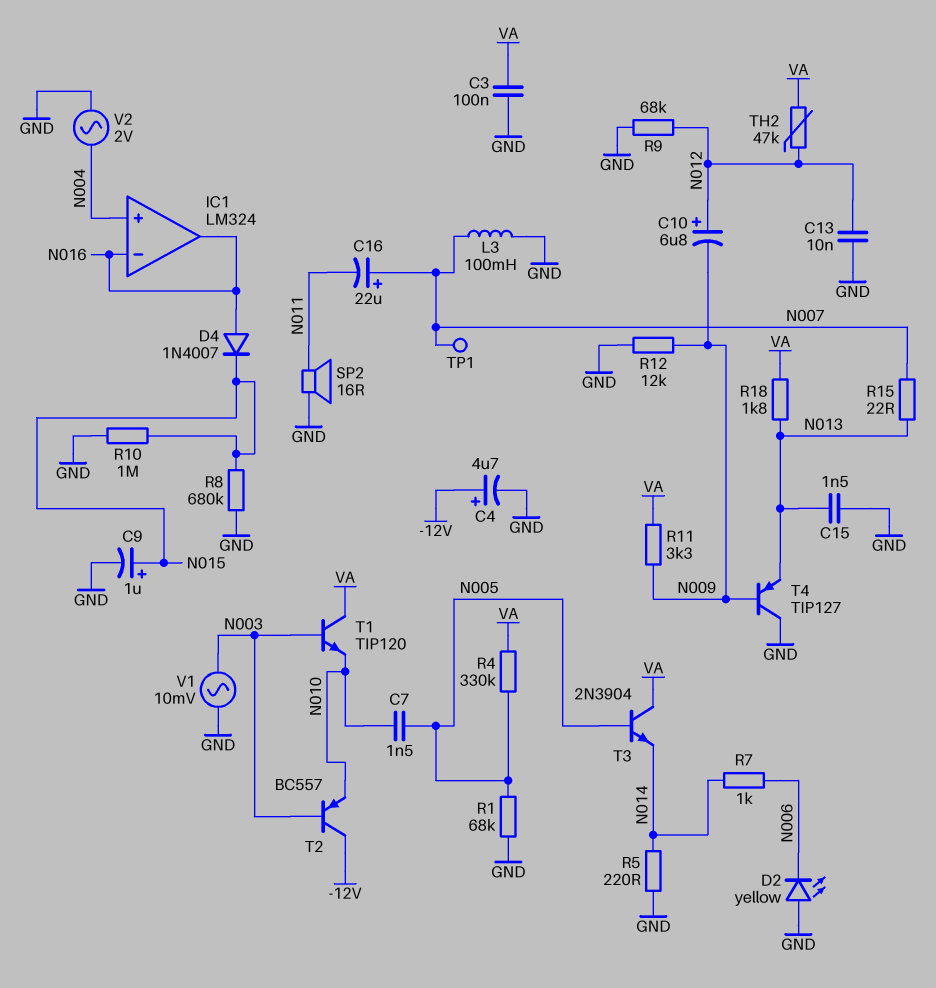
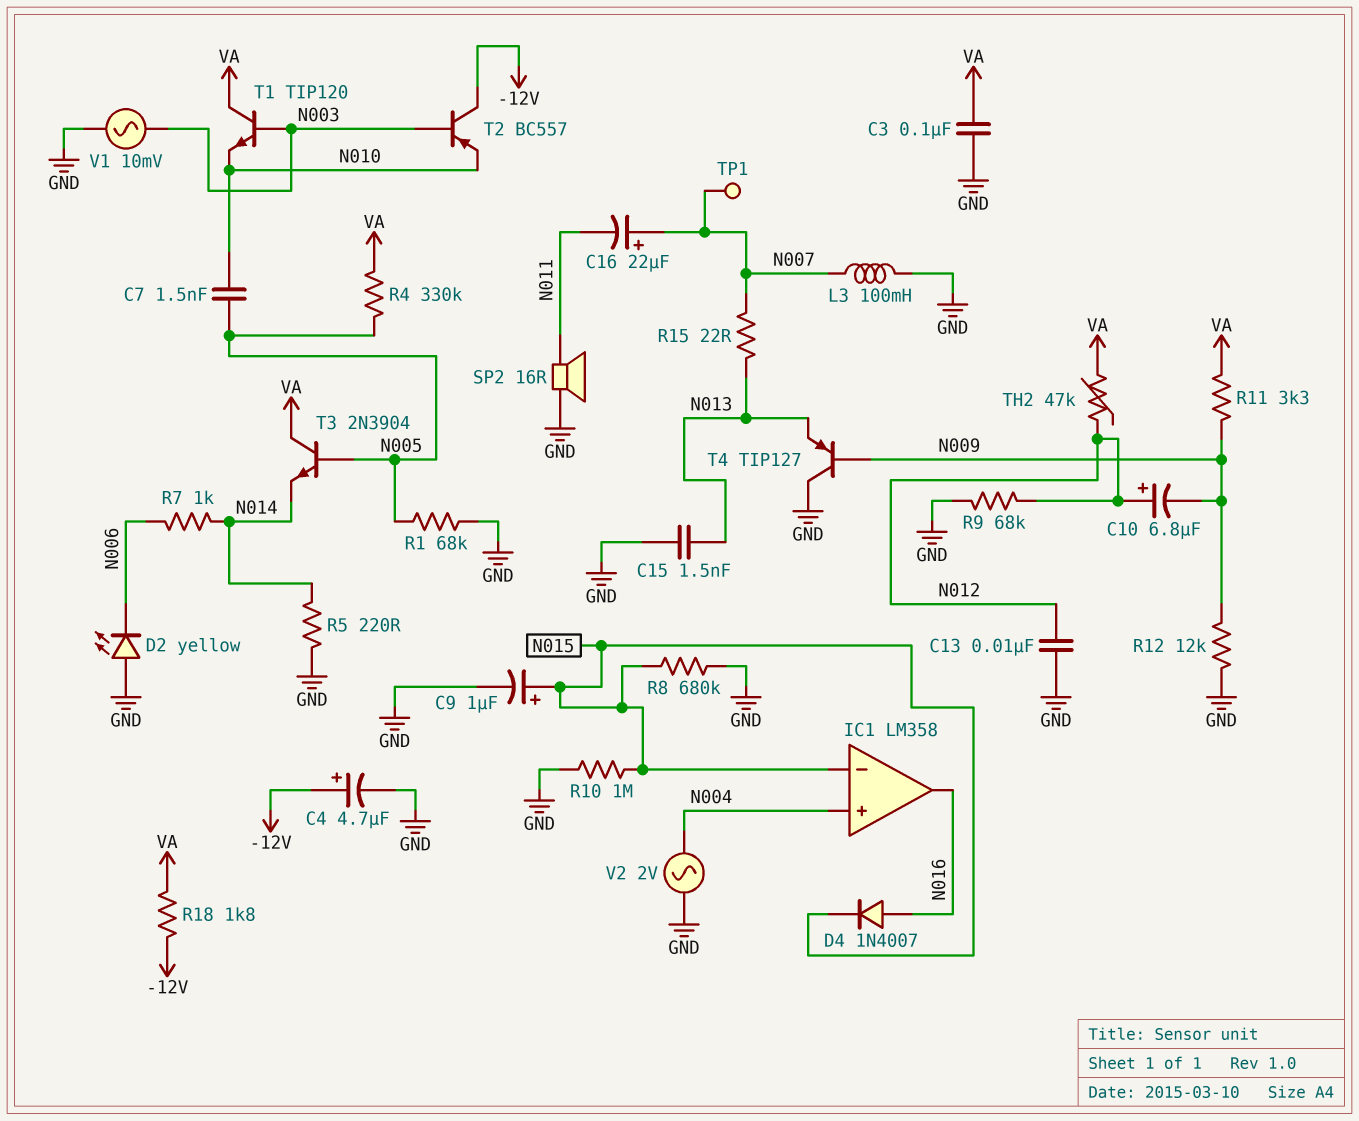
IC1: LM324 -> LM358
IC1 pin in-: N016 -> N015
R18: 1.8k (N013, VA) -> 1.8k (-12V, VA)

